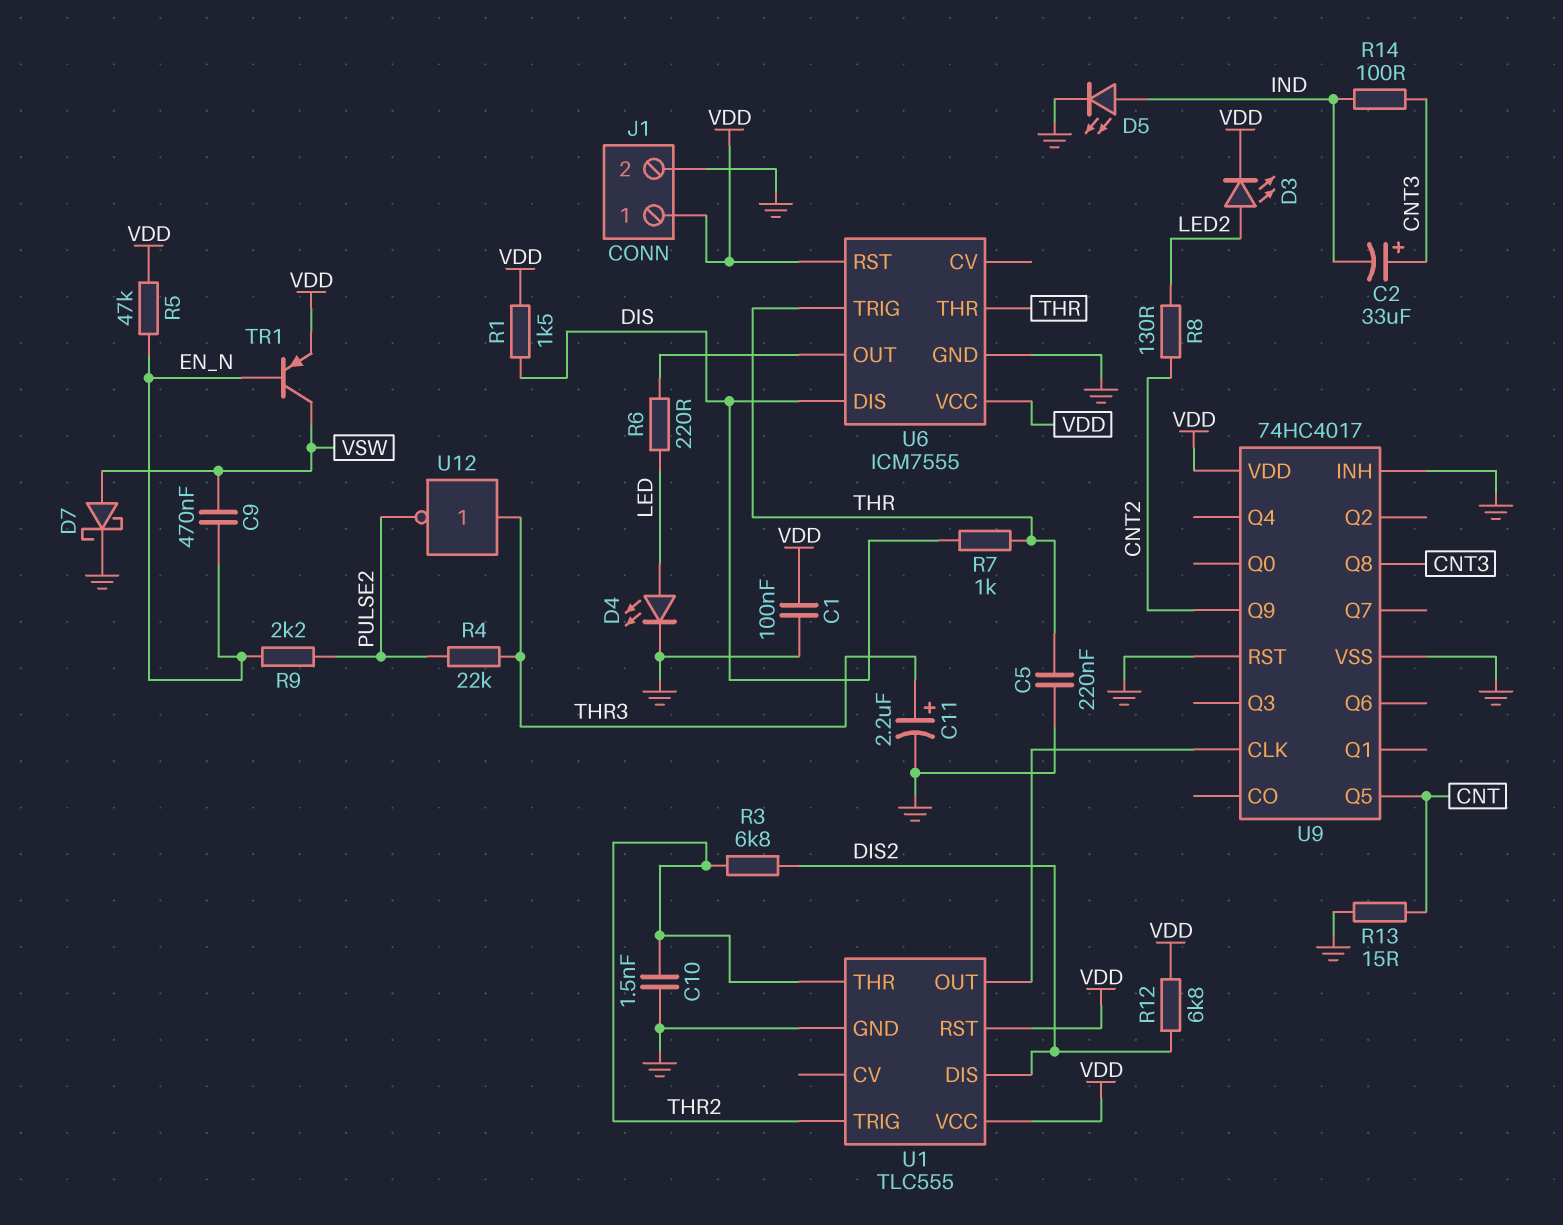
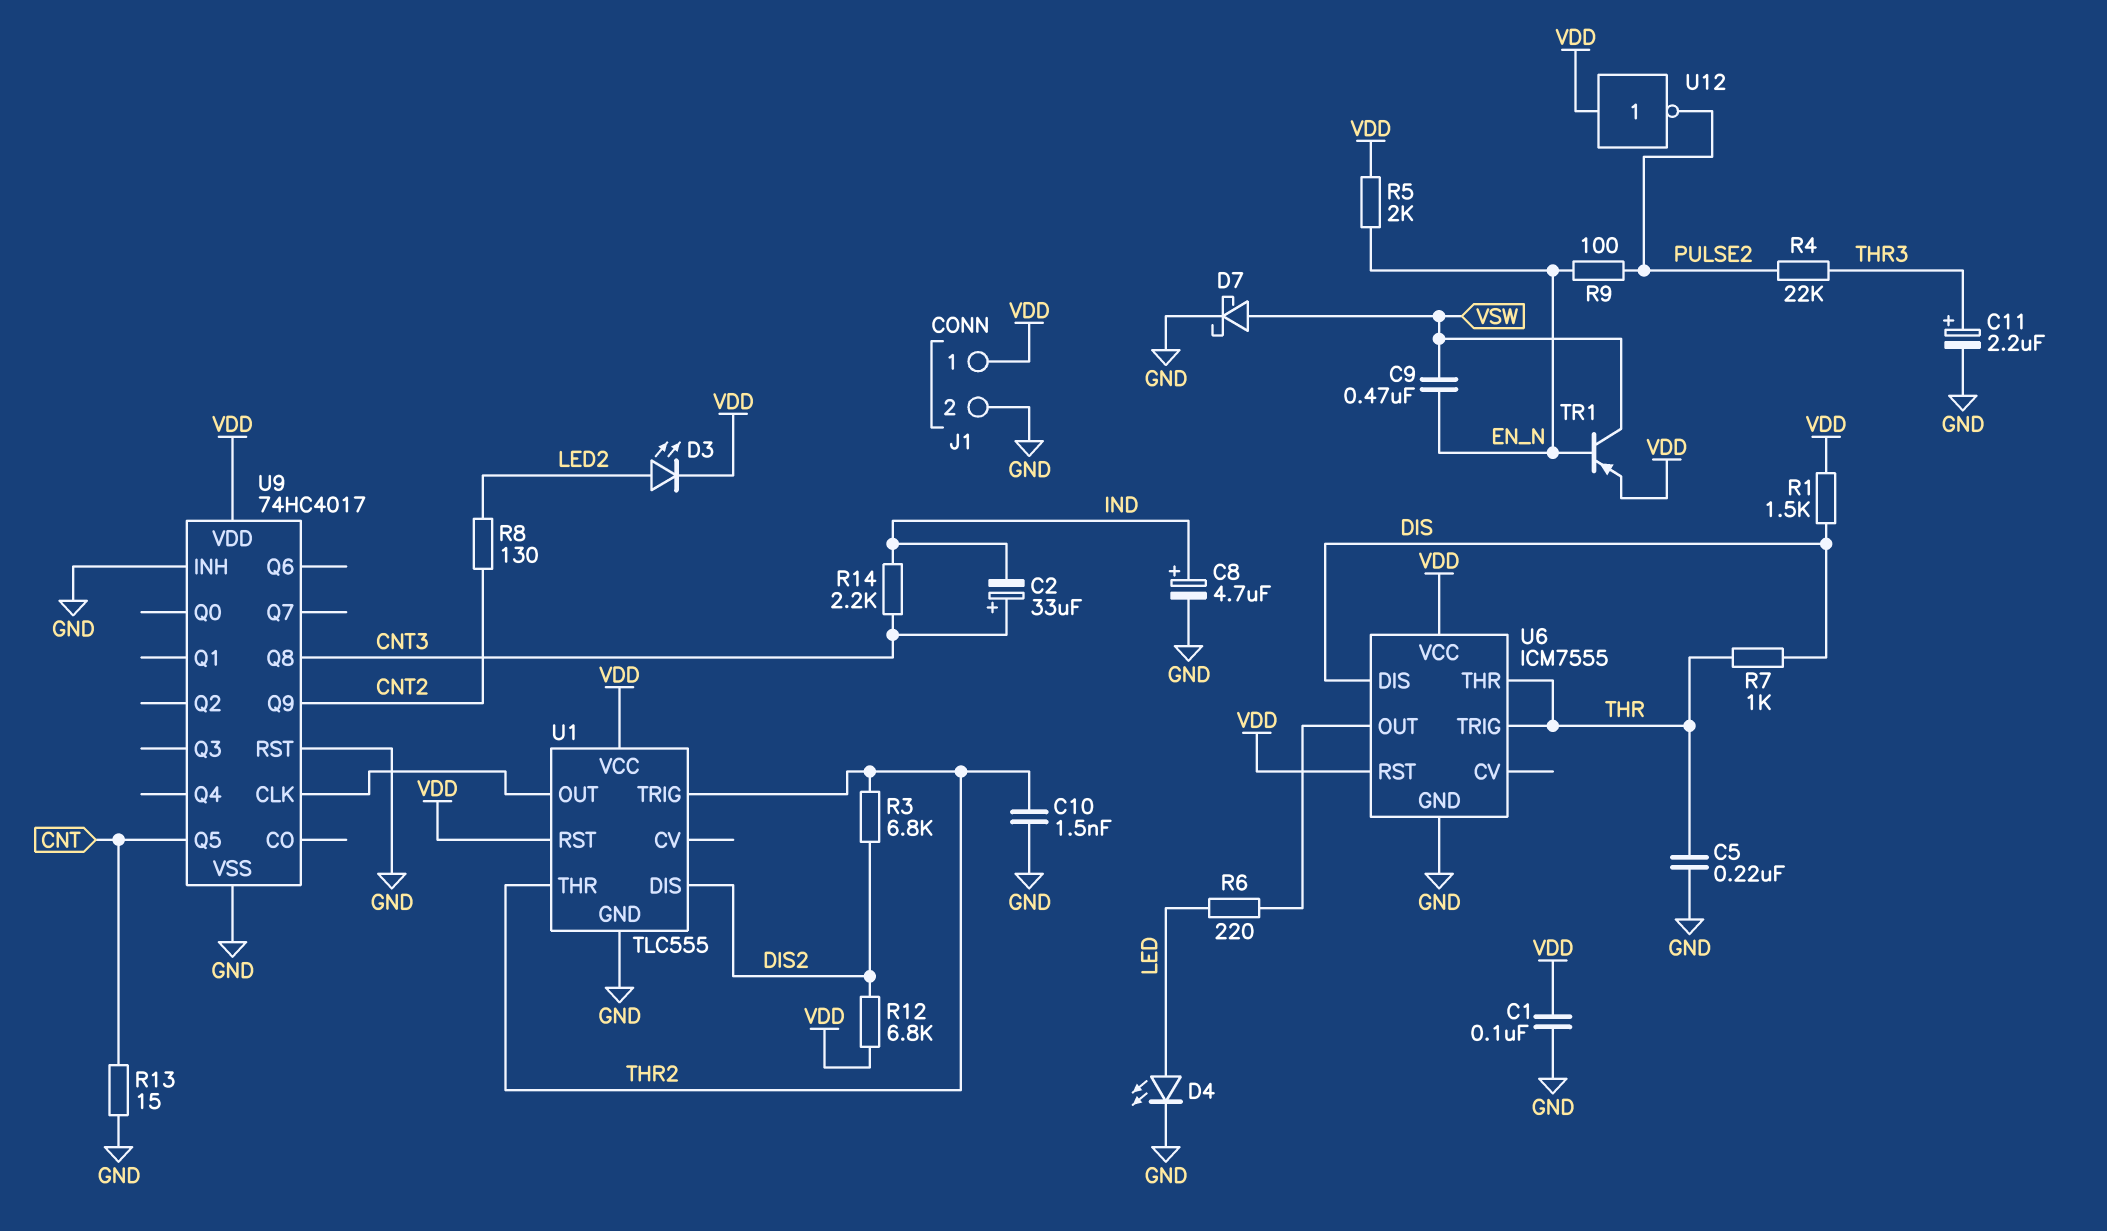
C8: none -> 4.7uF (plus IND, minus GND)
D5: LED (A IND, K GND) -> none
R5: 47k (EN_N, VDD) -> 2k (EN_N, VDD)
R9: 2.2k (EN_N, PULSE2) -> 100 (EN_N, PULSE2)
R14: 100 (CNT3, IND) -> 2.2k (CNT3, IND)
U12: NOT (in THR3, out PULSE2) -> NOT (in VDD, out PULSE2)

